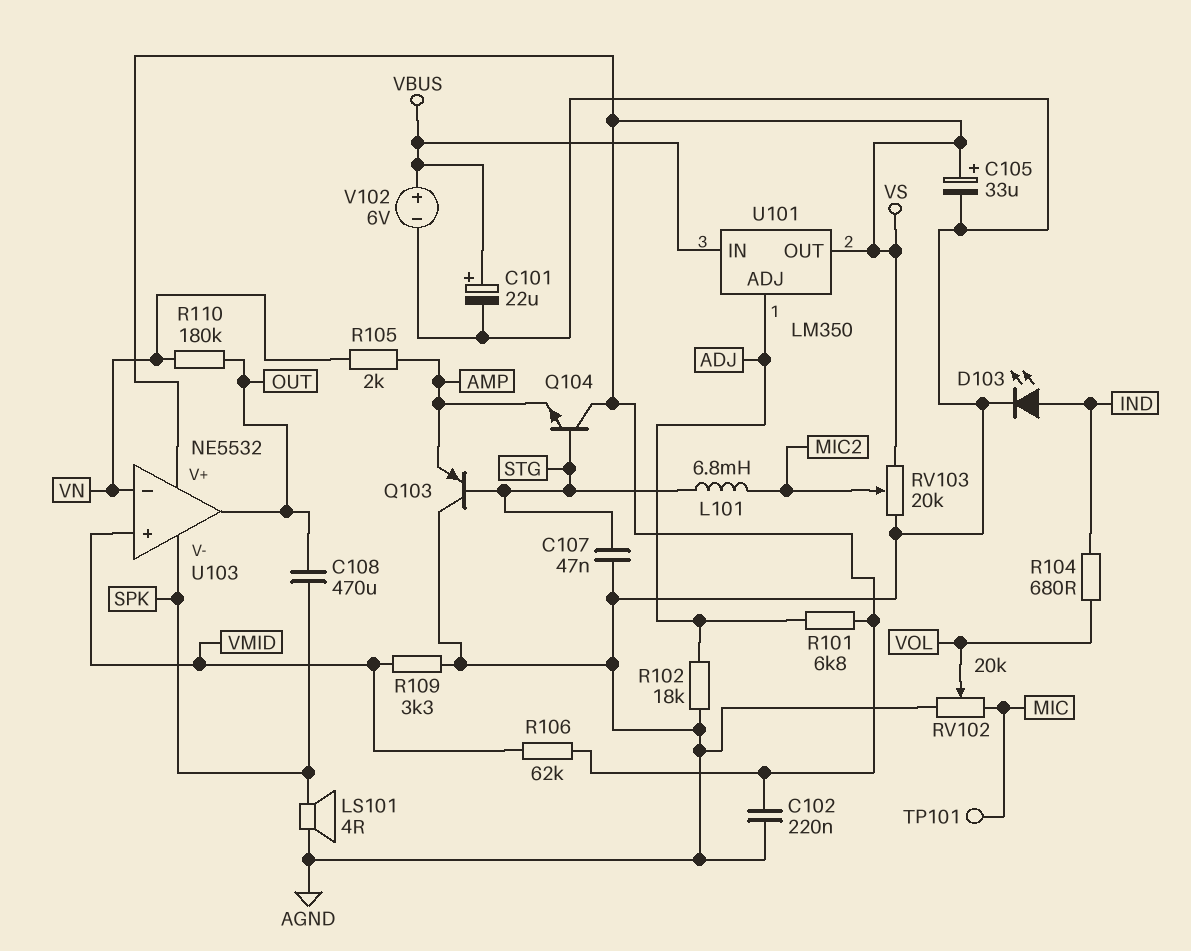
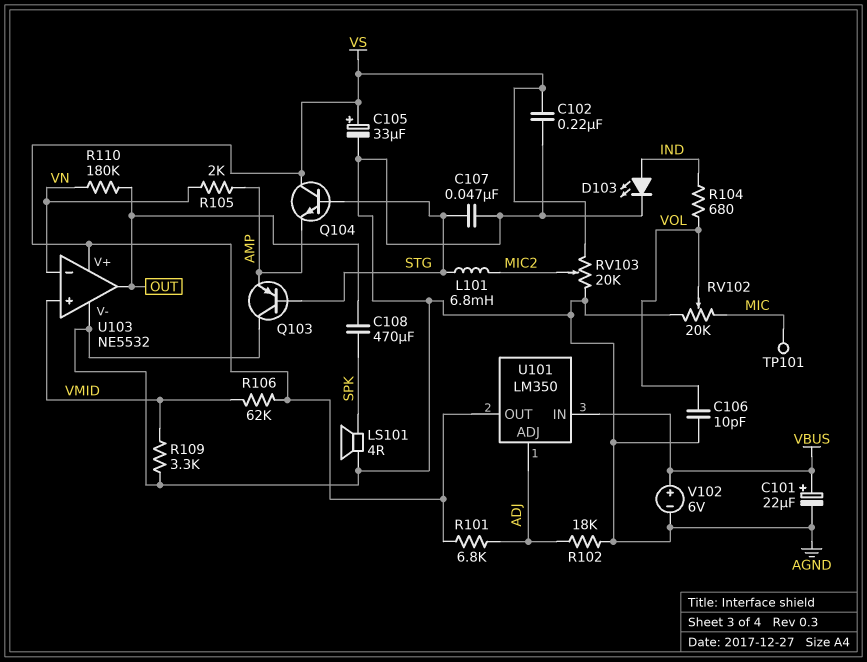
C106: none -> 10pF (AGND, VOL)
U103 pin V-: SPK -> AGND

